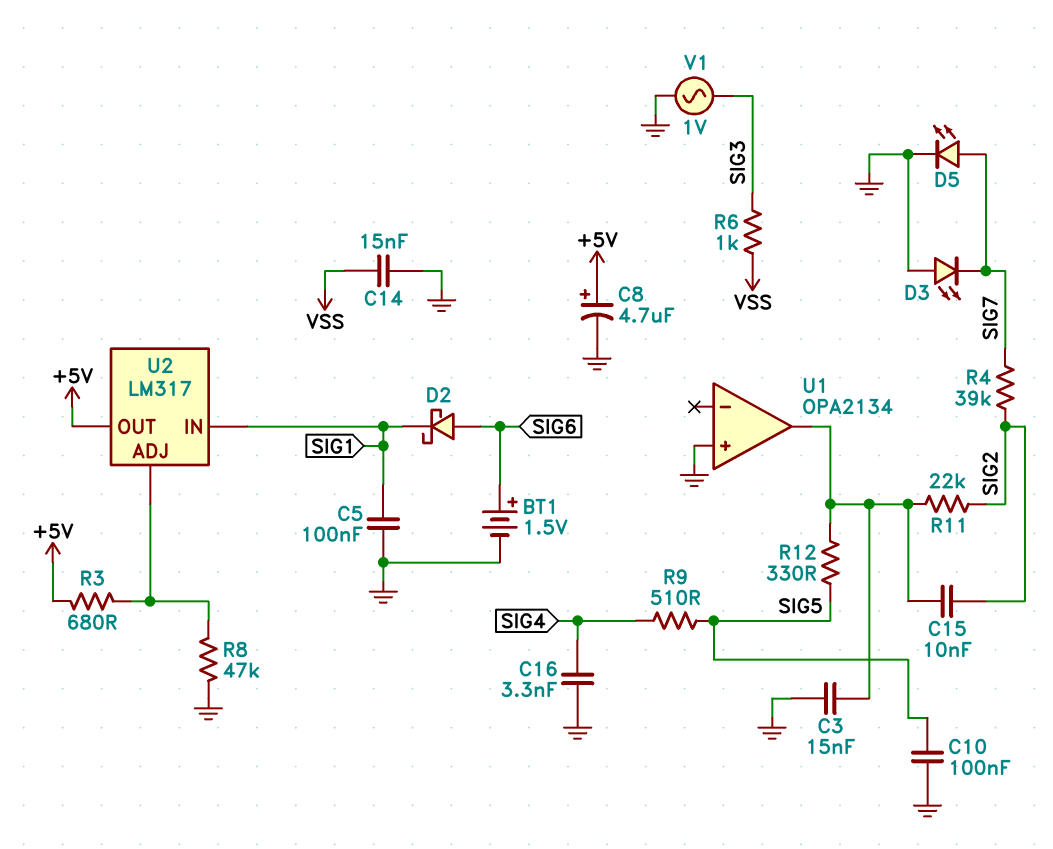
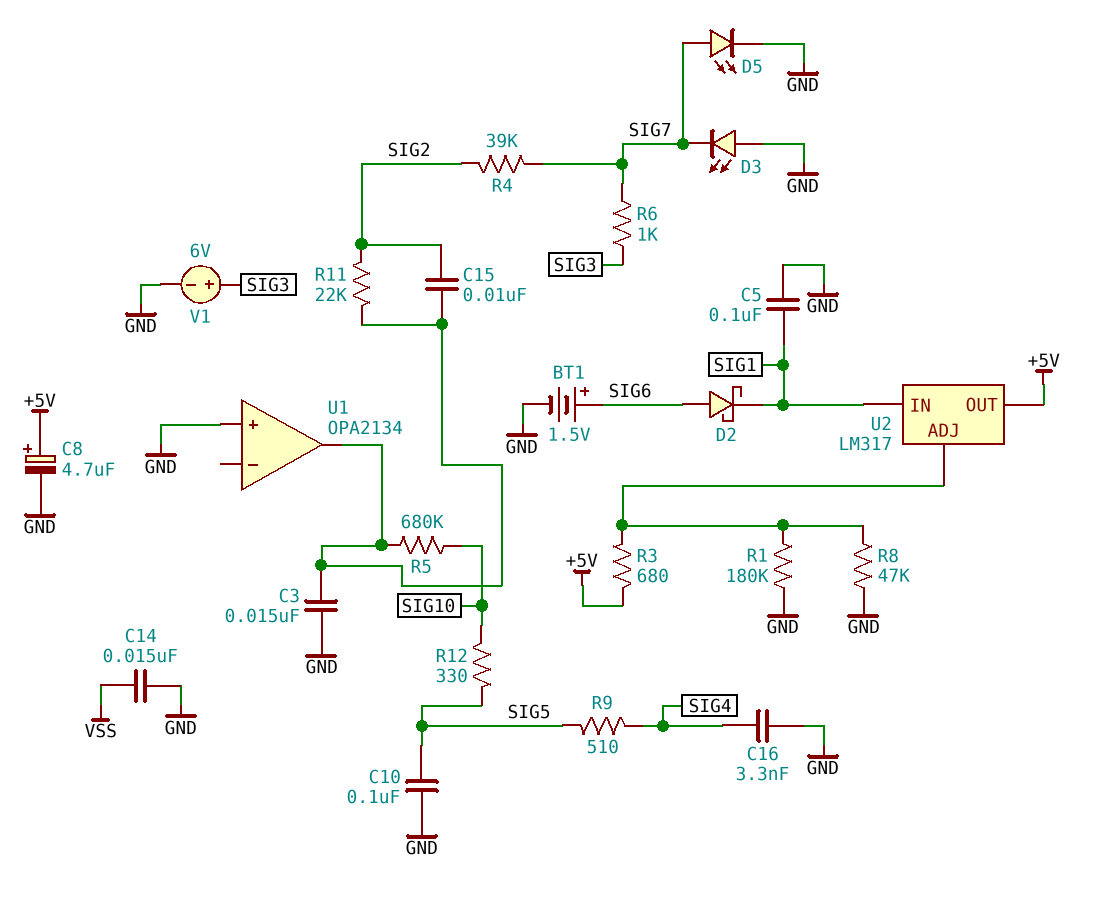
R1: none -> 180k (GND, U2/ADJ)
R5: none -> 680k (SIG10, U1/out)
R6: 1k (SIG3, VSS) -> 1k (SIG3, SIG7)
R12: 330 (SIG5, U1/out) -> 330 (SIG5, SIG10)
V1: AC 1V (GND, SIG3) -> 6V (plus SIG3, minus GND)

